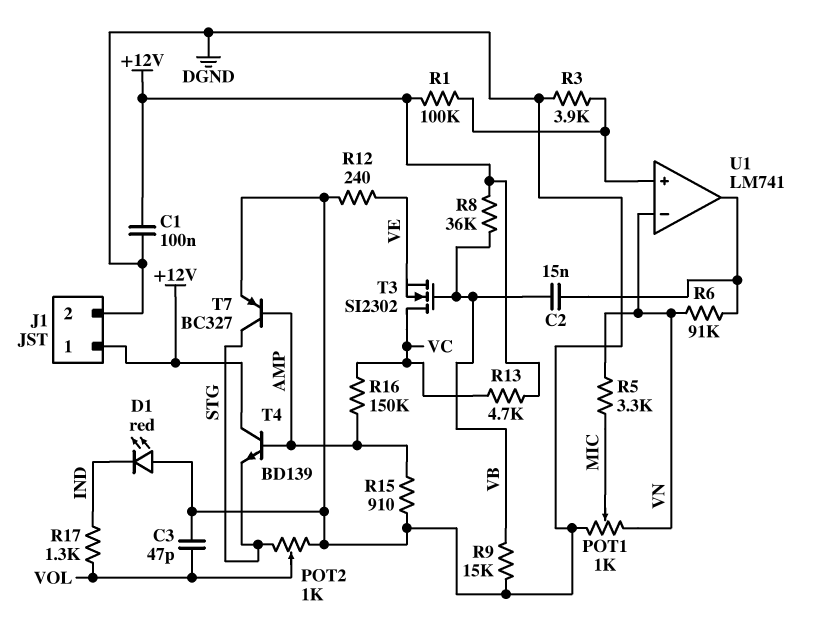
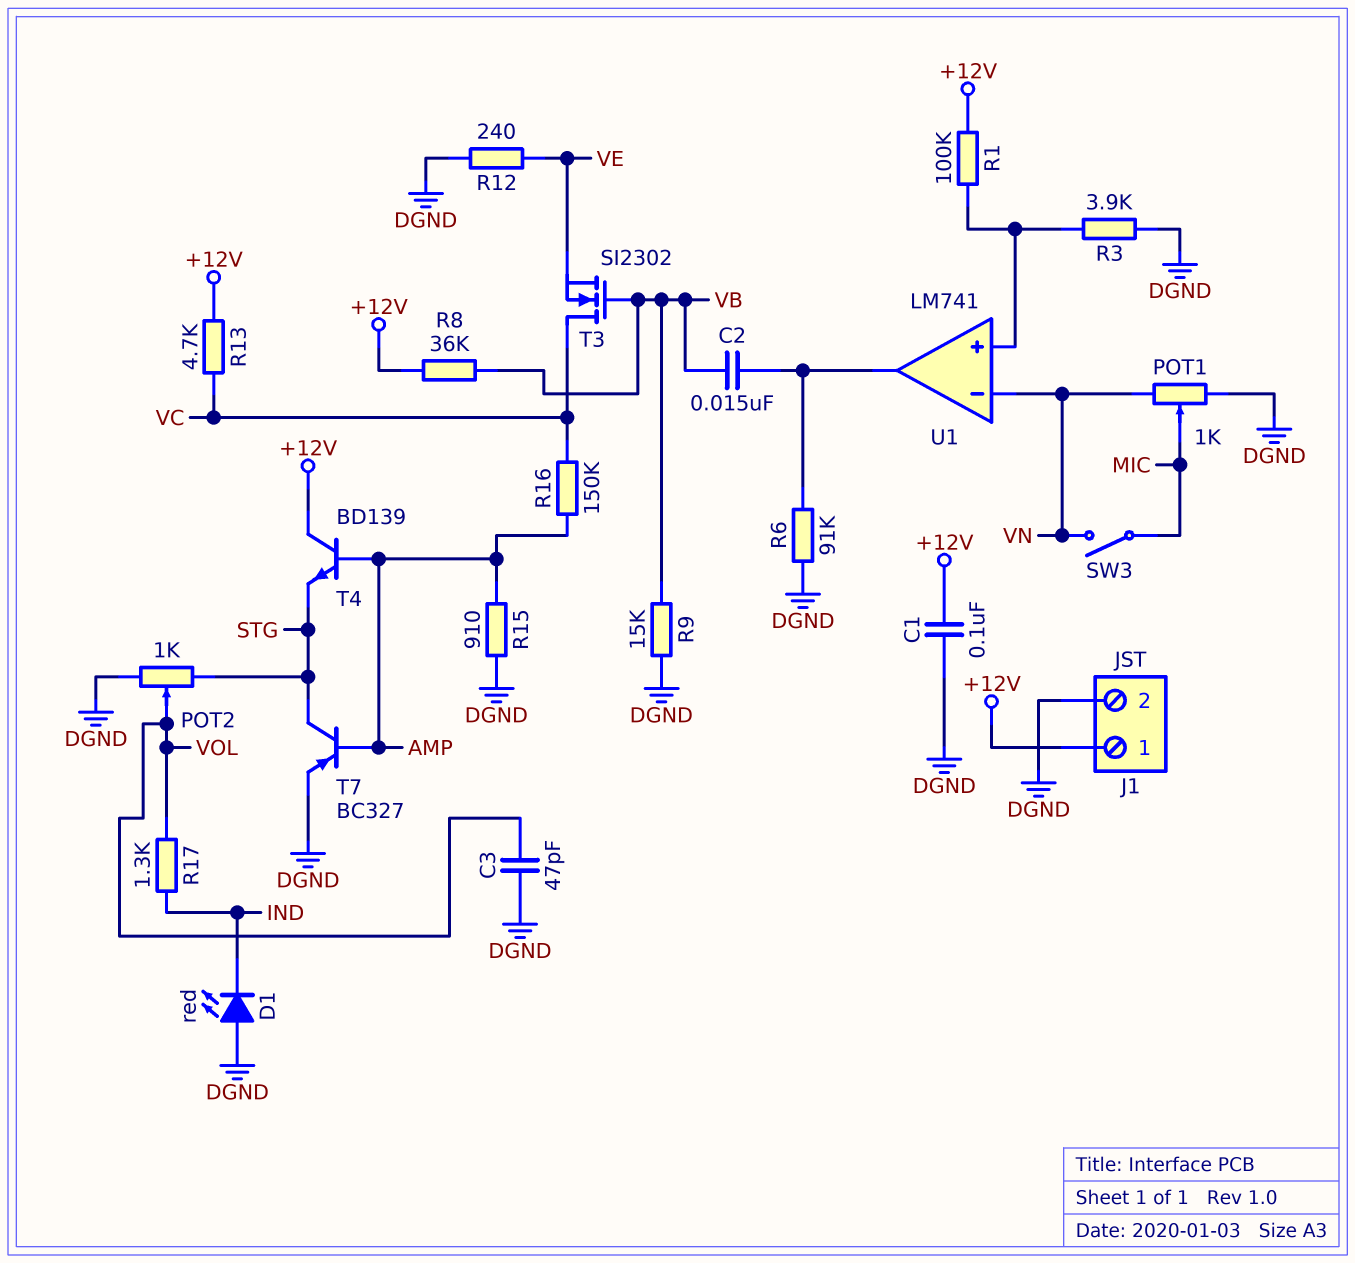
R5: 3.3k (MIC, VN) -> none
R6: 91k (U1/out, VN) -> 91k (DGND, U1/out)
SW3: none -> switch (MIC, VN)

